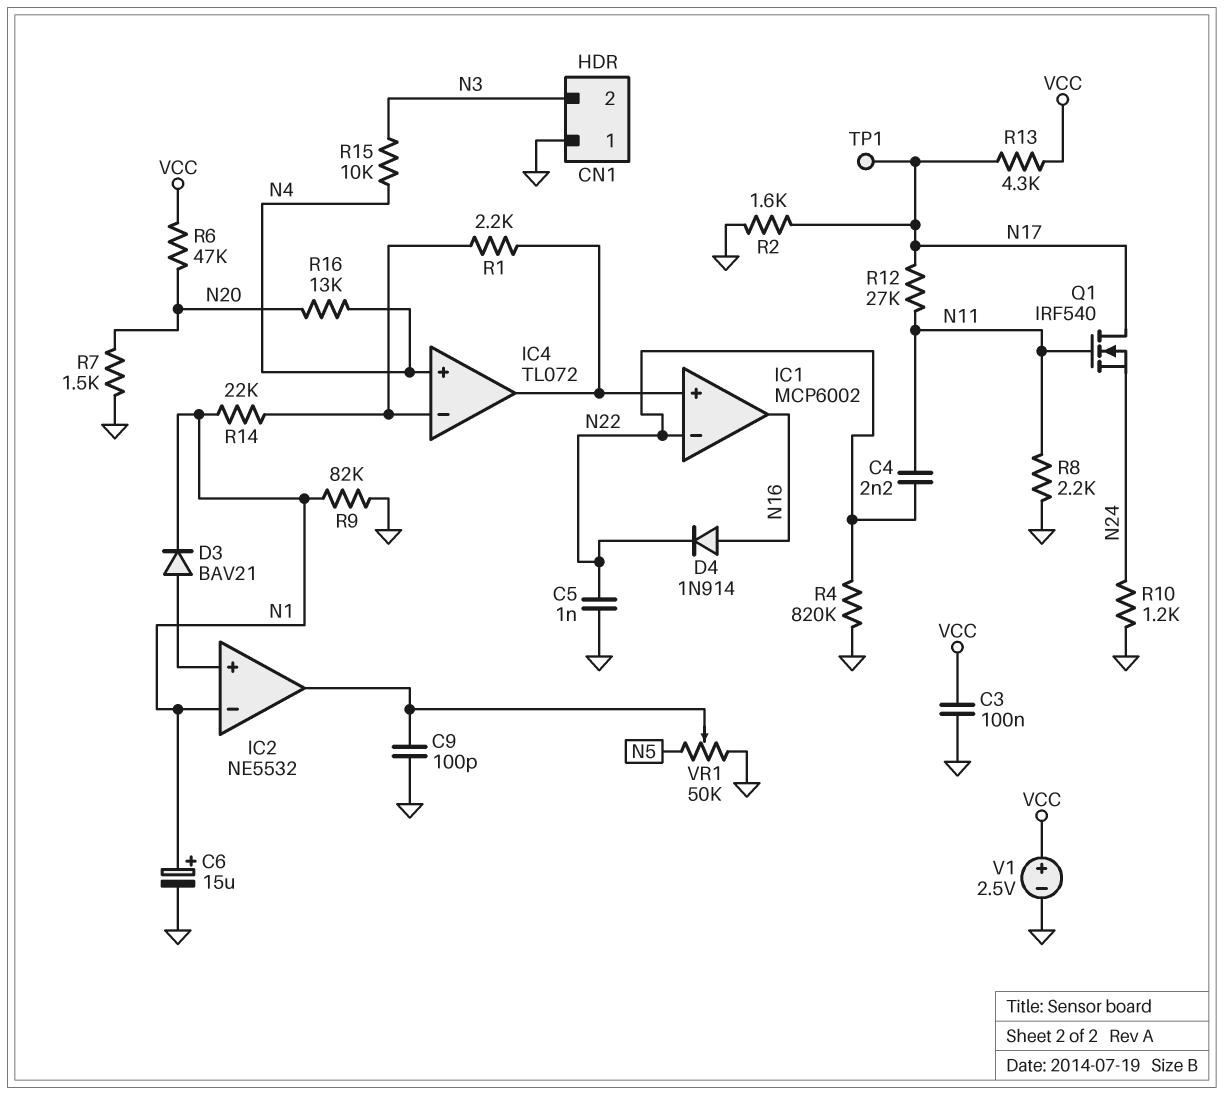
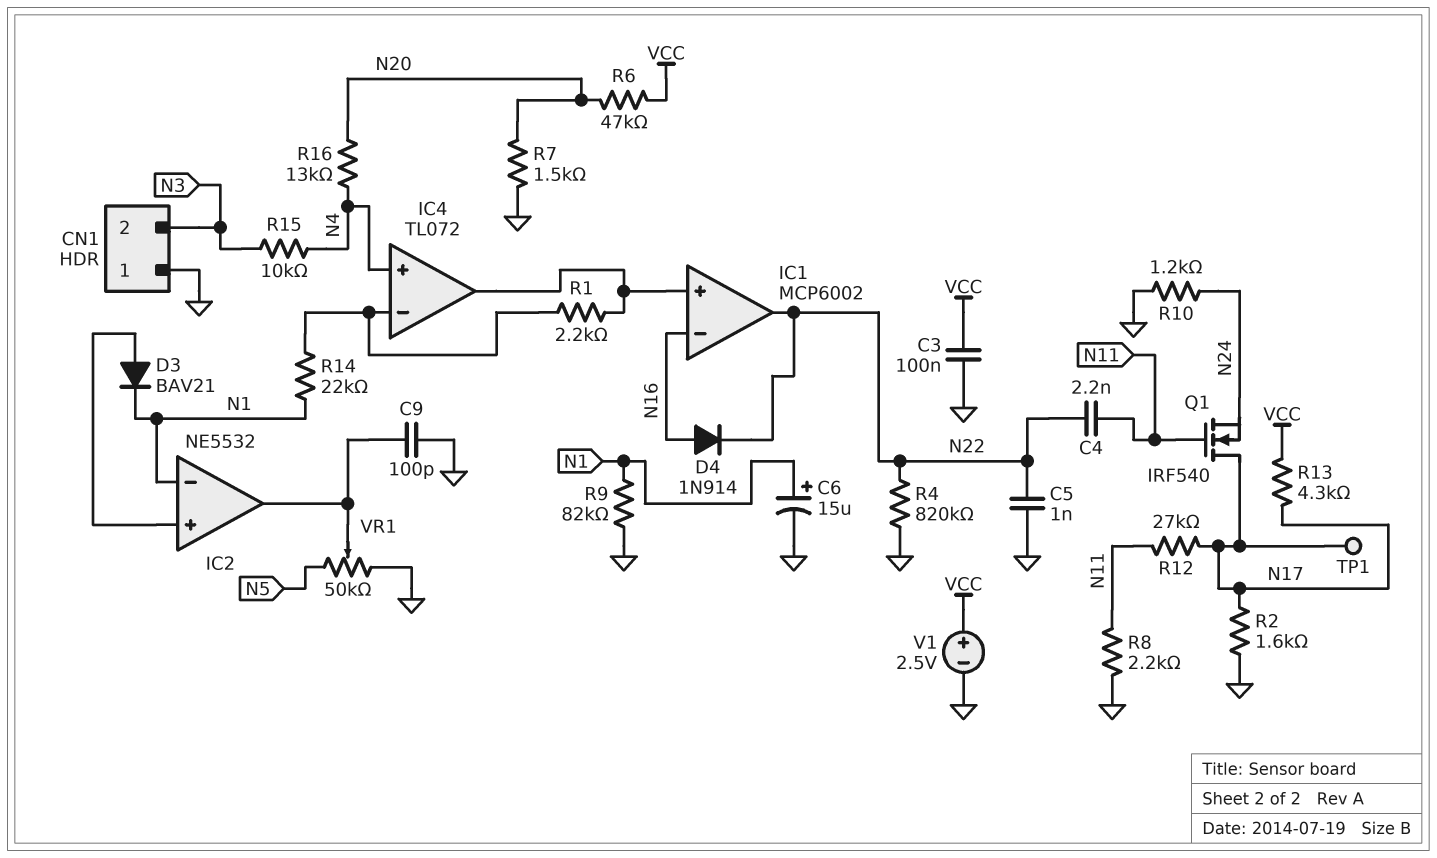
IC1 pin in-: N22 -> N16
IC1 pin out: N16 -> N22

